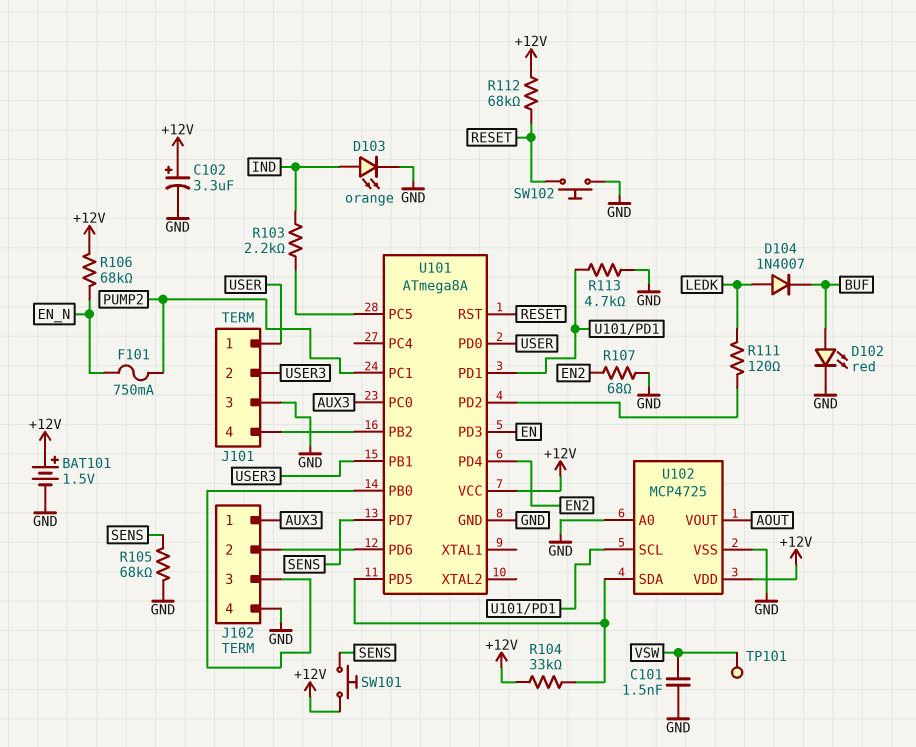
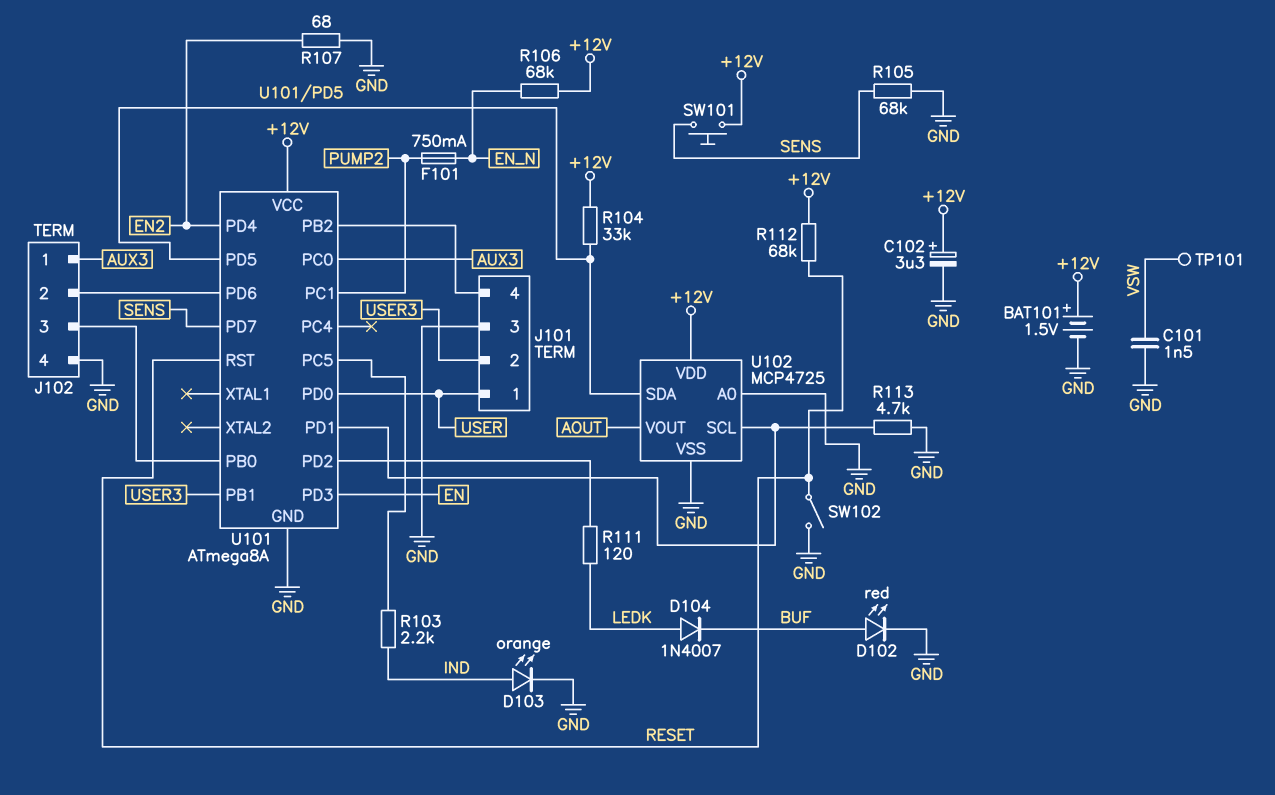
SW102: button (GND, RESET) -> switch (GND, RESET)

